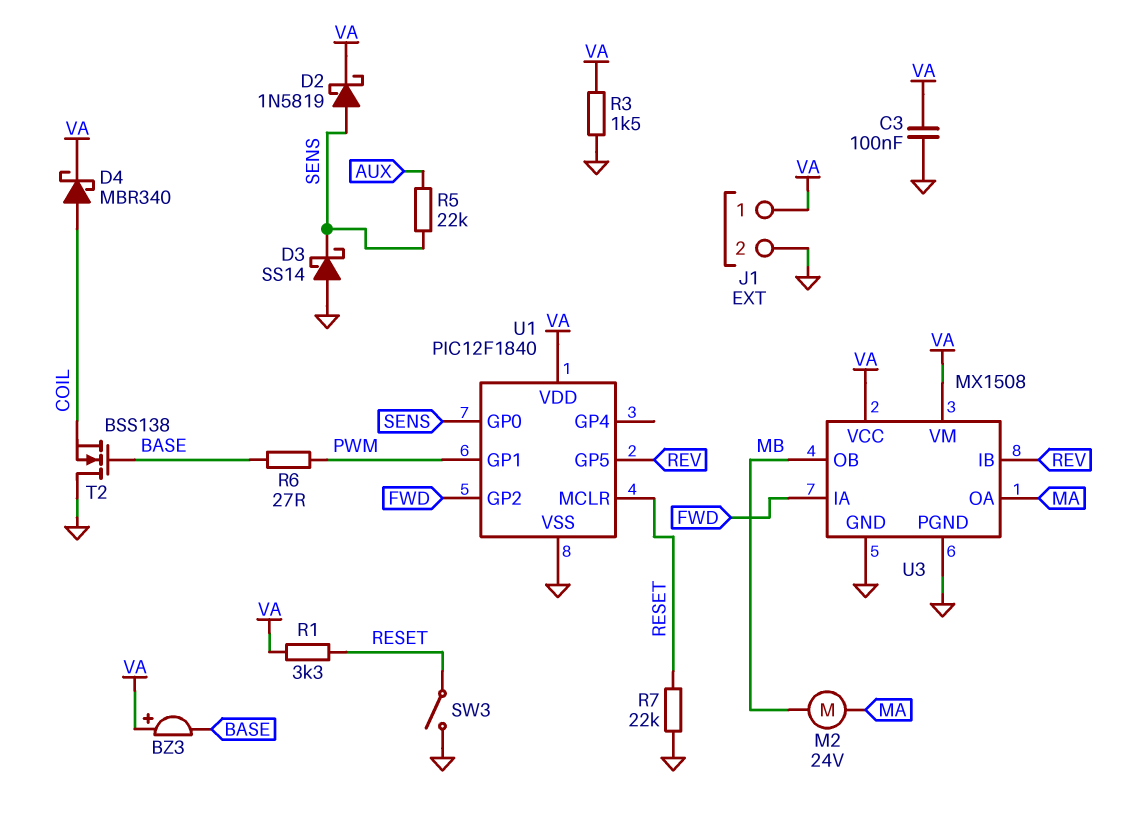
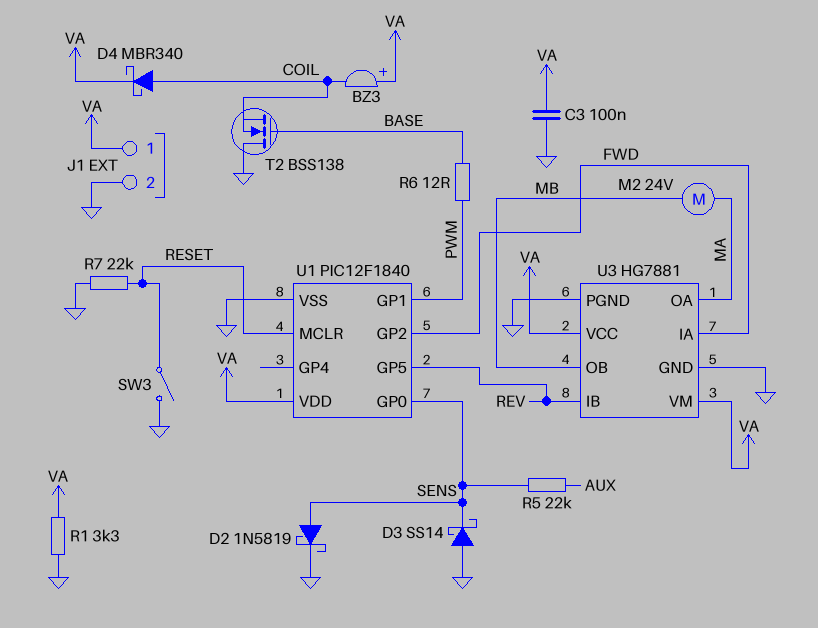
BZ3: buzzer (plus VA, minus BASE) -> buzzer (plus VA, minus COIL)
D2: schottky 1N5819 (A SENS, K VA) -> schottky 1N5819 (A SENS, K GND)
R1: 3.3k (RESET, VA) -> 3.3k (GND, VA)
R3: 1.5k (GND, VA) -> none
R6: 27 (BASE, PWM) -> 12 (BASE, PWM)
U3: MX1508 -> HG7881

